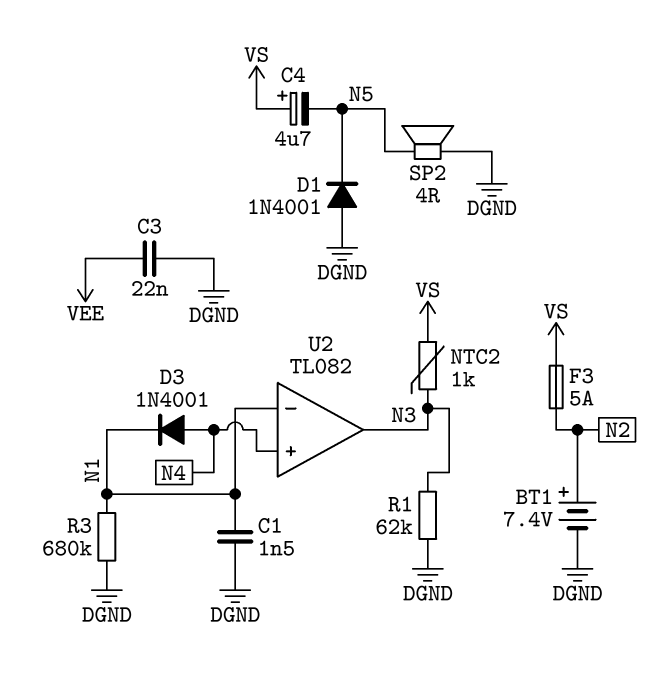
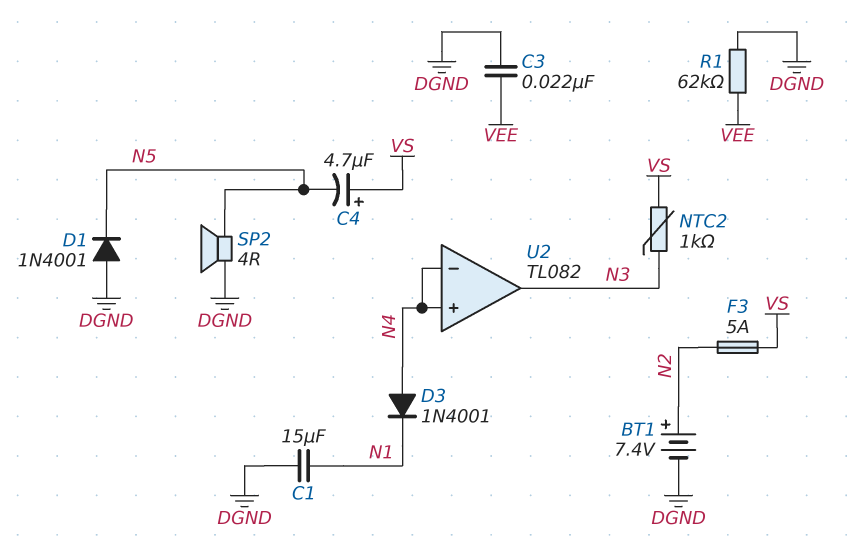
C1: 1.5nF (DGND, N1) -> 15uF (DGND, N1)
R1: 62k (DGND, N3) -> 62k (DGND, VEE)
R3: 680k (DGND, N1) -> none
U2 pin in-: N1 -> N4

